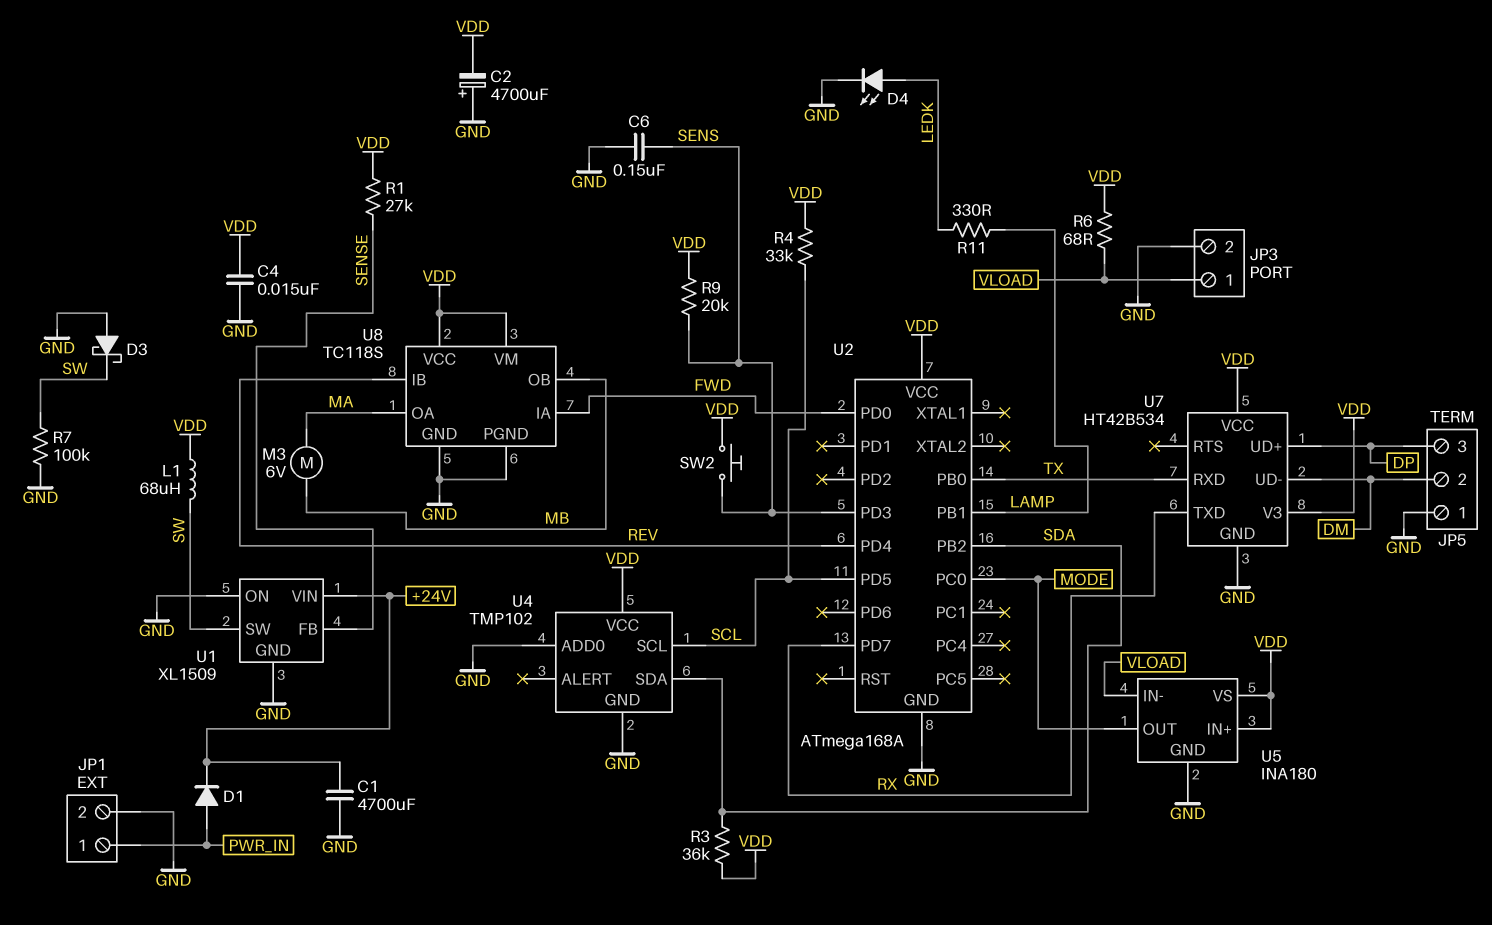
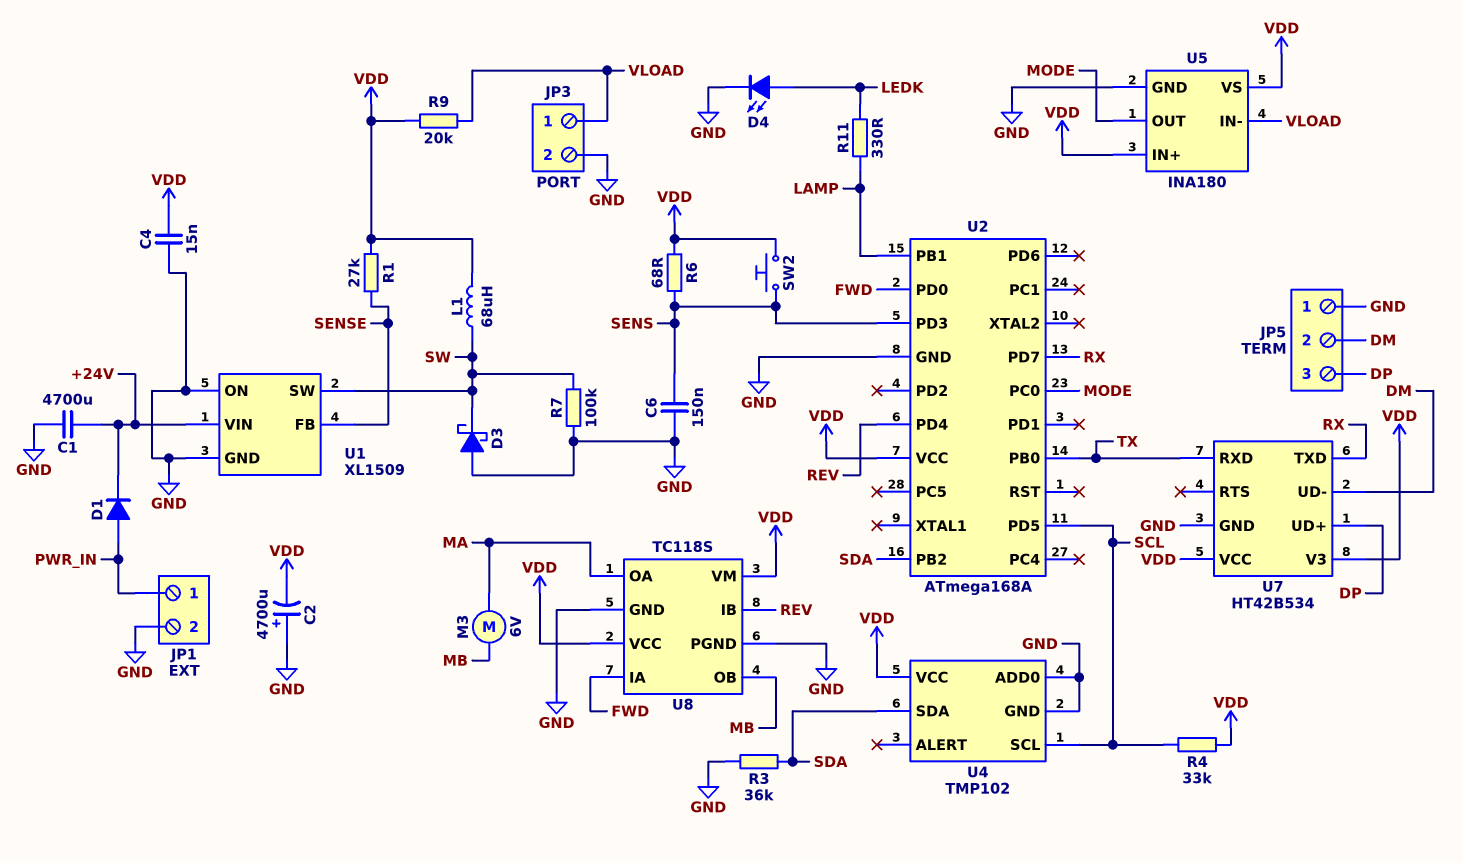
R3: 36k (SDA, VDD) -> 36k (GND, SDA)
R6: 68 (VDD, VLOAD) -> 68 (SENS, VDD)
R9: 20k (SENS, VDD) -> 20k (VDD, VLOAD)

